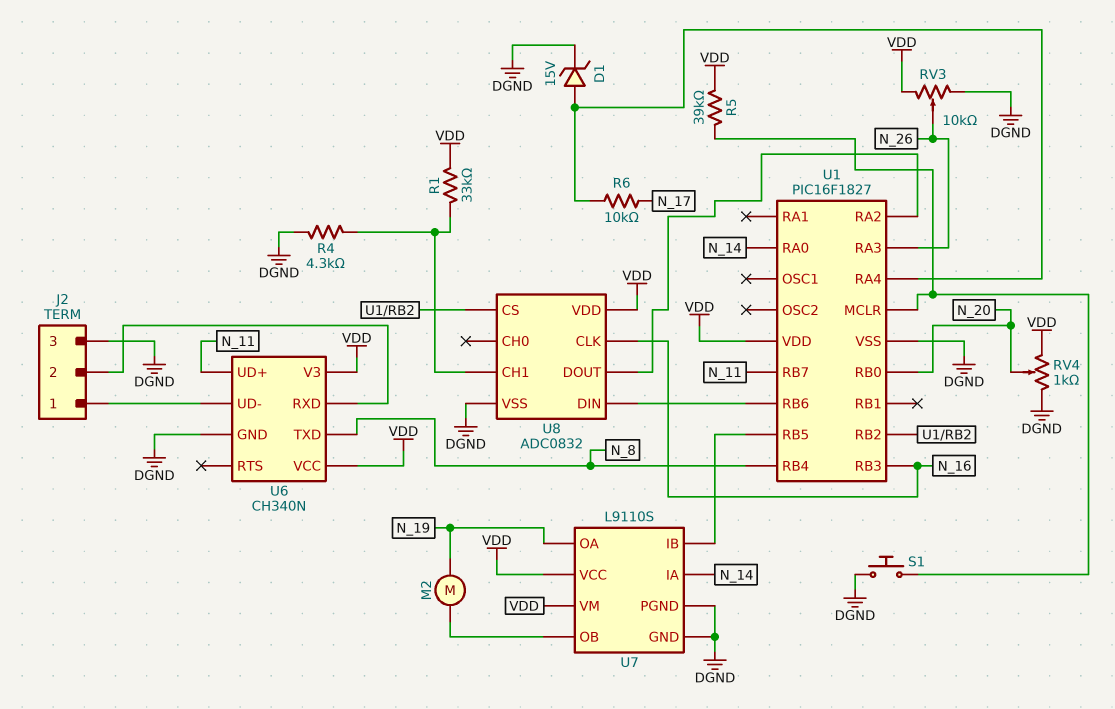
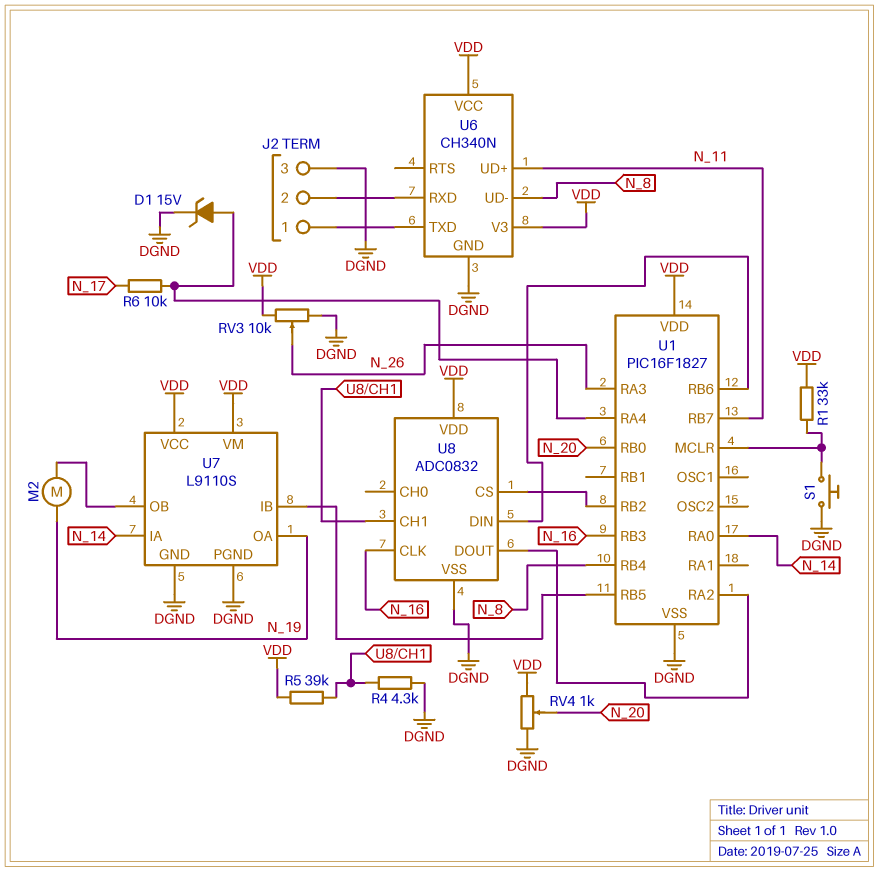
R1: 33k (U8/CH1, VDD) -> 33k (U1/MCLR, VDD)
R5: 39k (U1/MCLR, VDD) -> 39k (U8/CH1, VDD)
U6 pin TXD: N_8 -> J2/1
U6 pin UD-: J2/1 -> N_8

